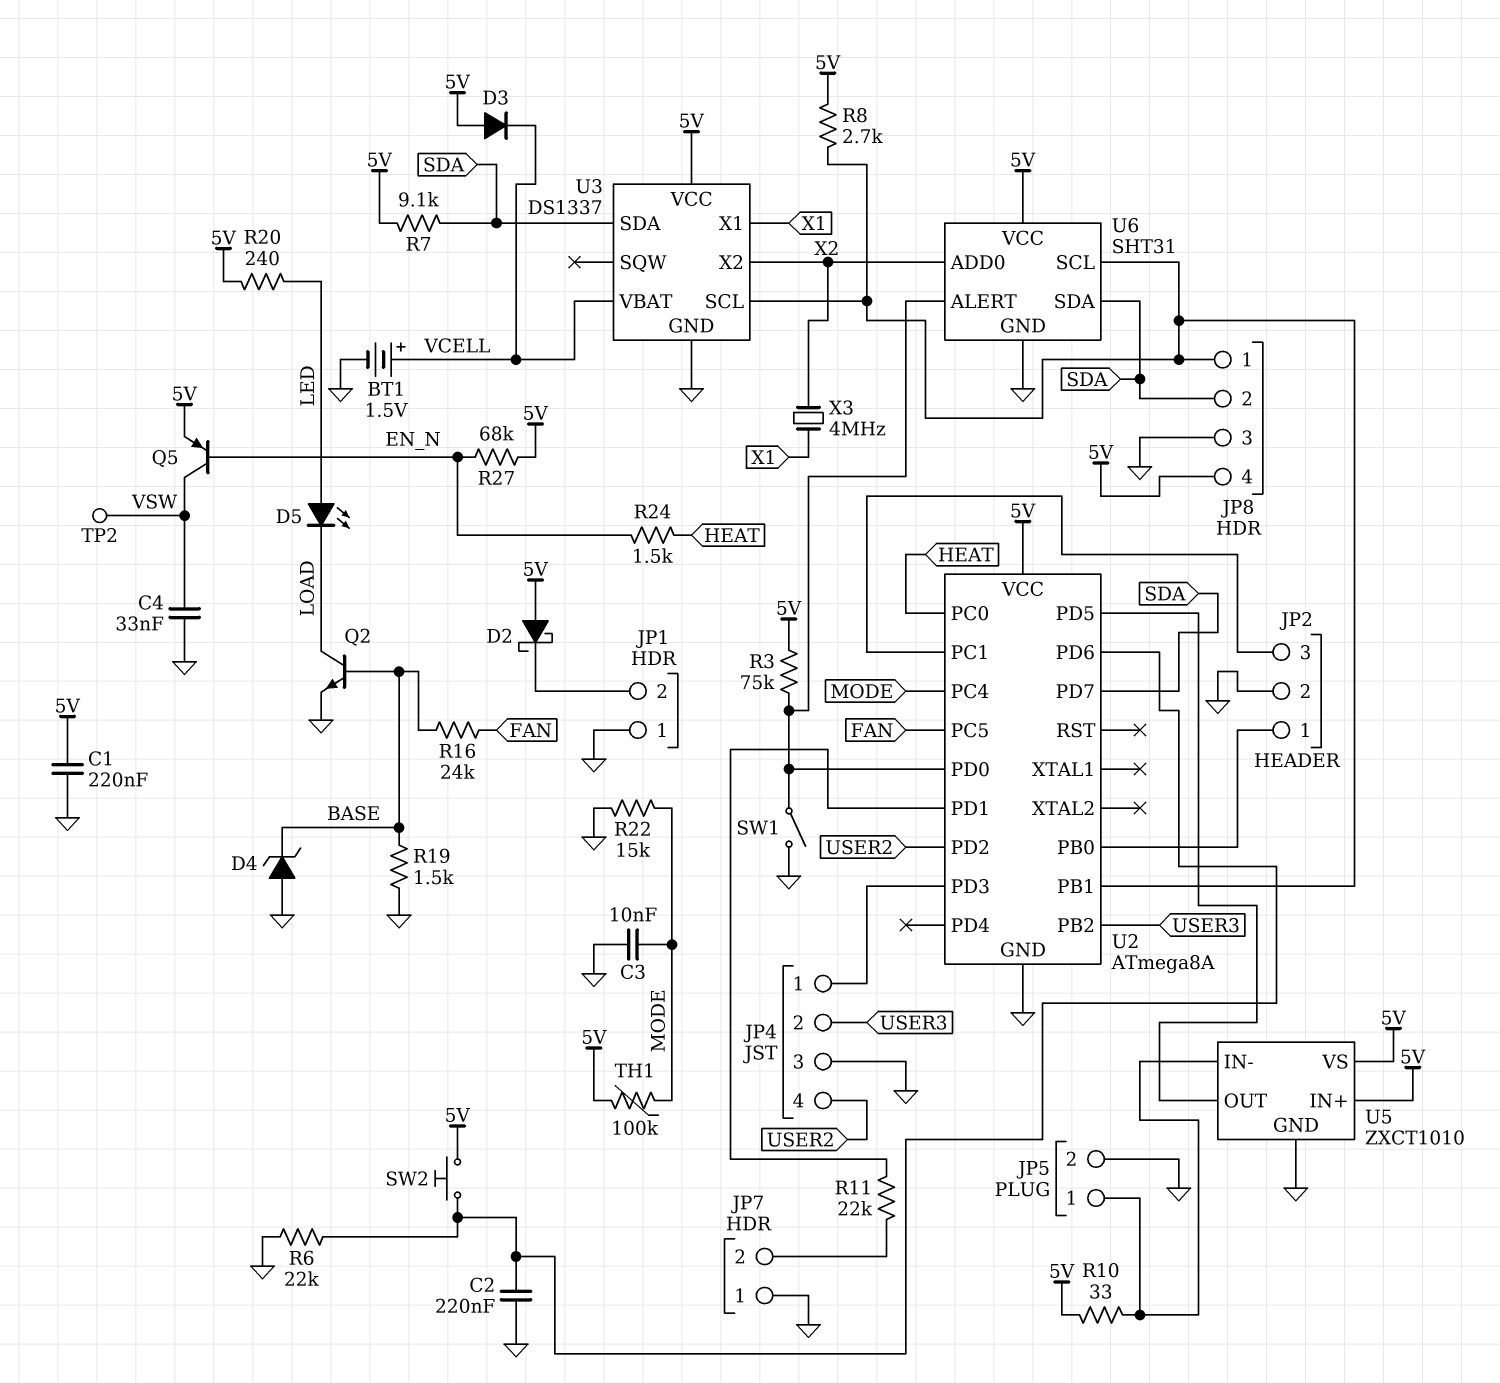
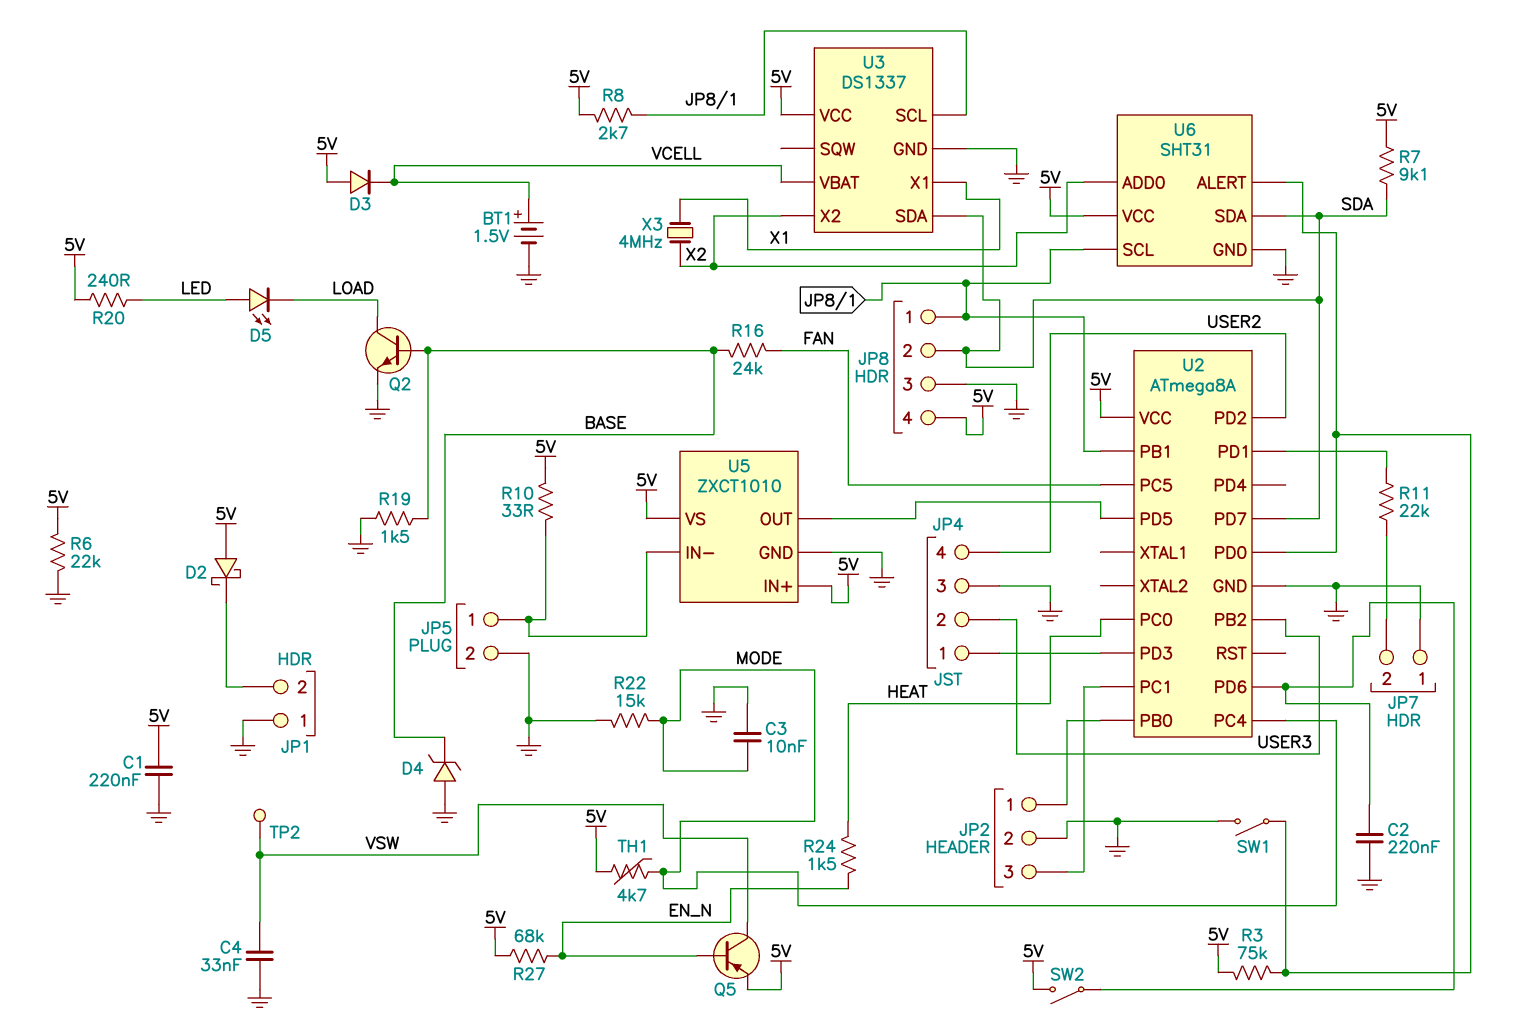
R6: 22k (GND, U2/PD6) -> 22k (5V, GND)
SW2: button (5V, U2/PD6) -> switch (5V, U2/PD6)
TH1: 100k (5V, MODE) -> 4.7k (5V, MODE)

